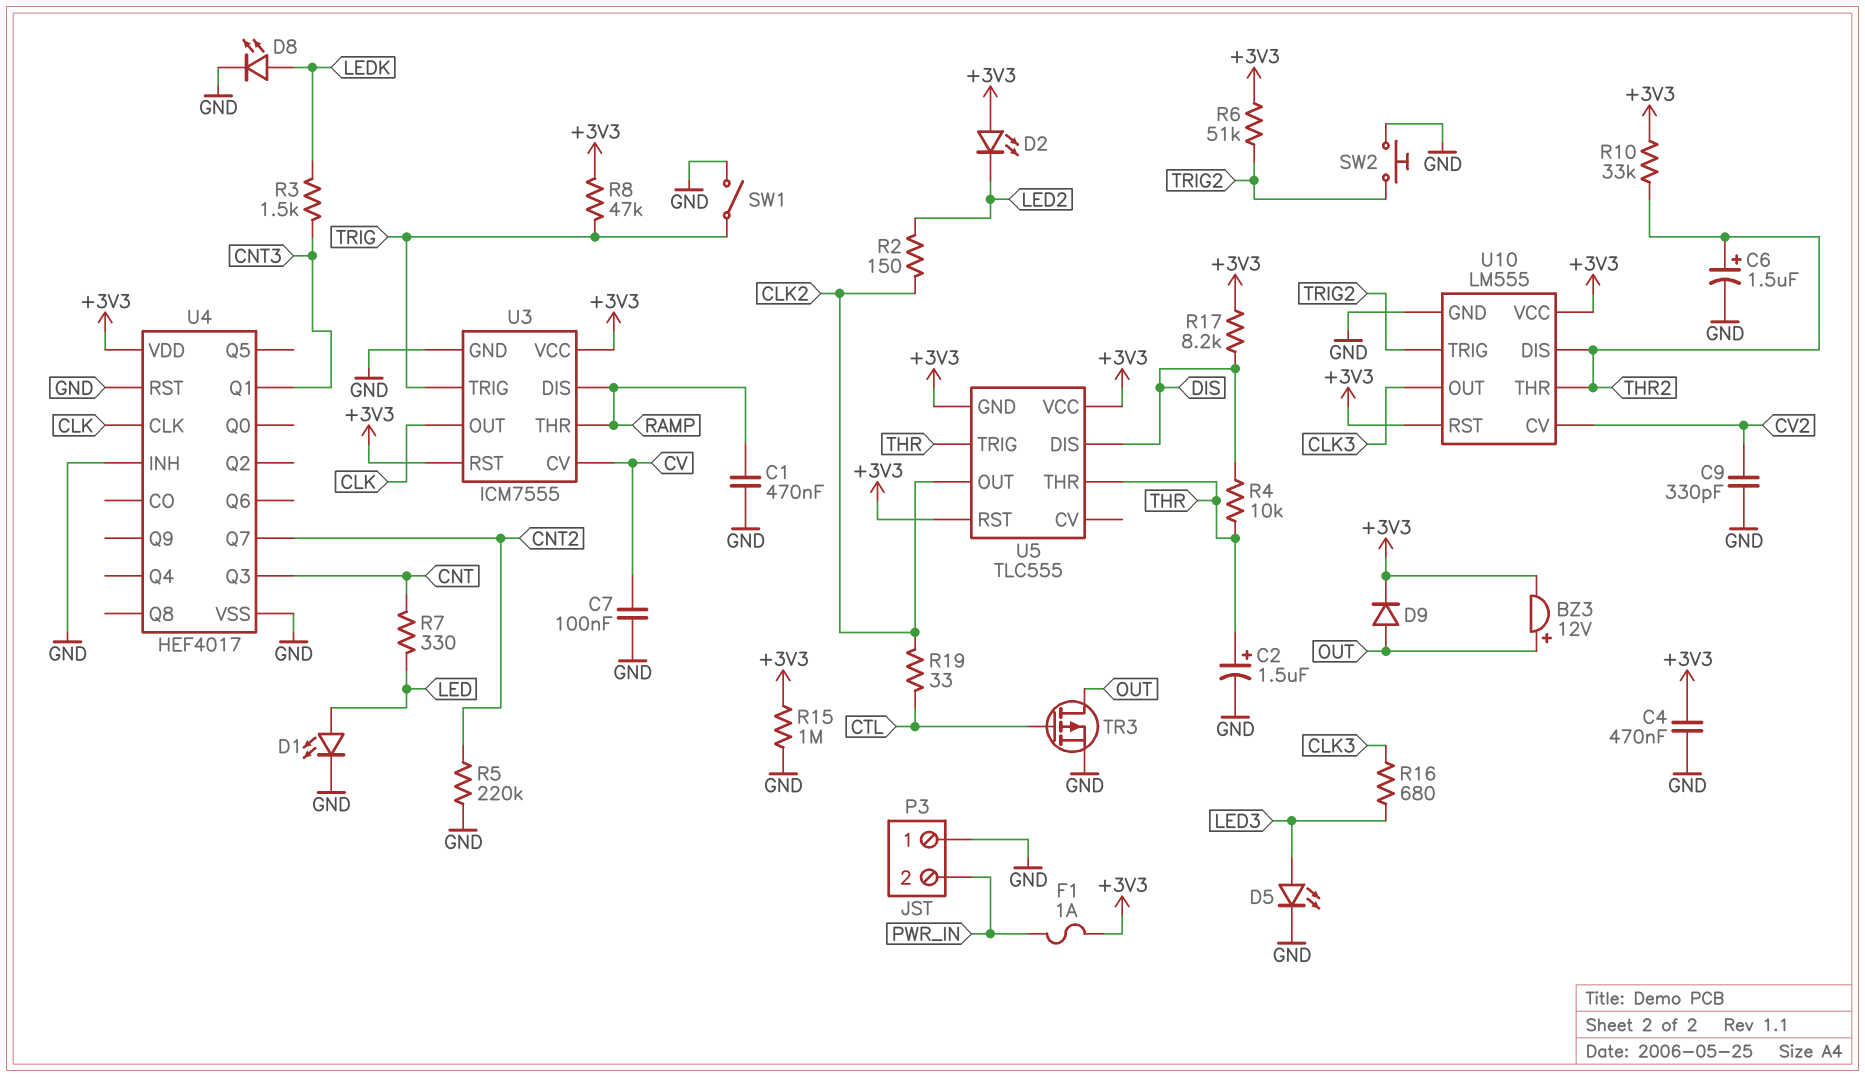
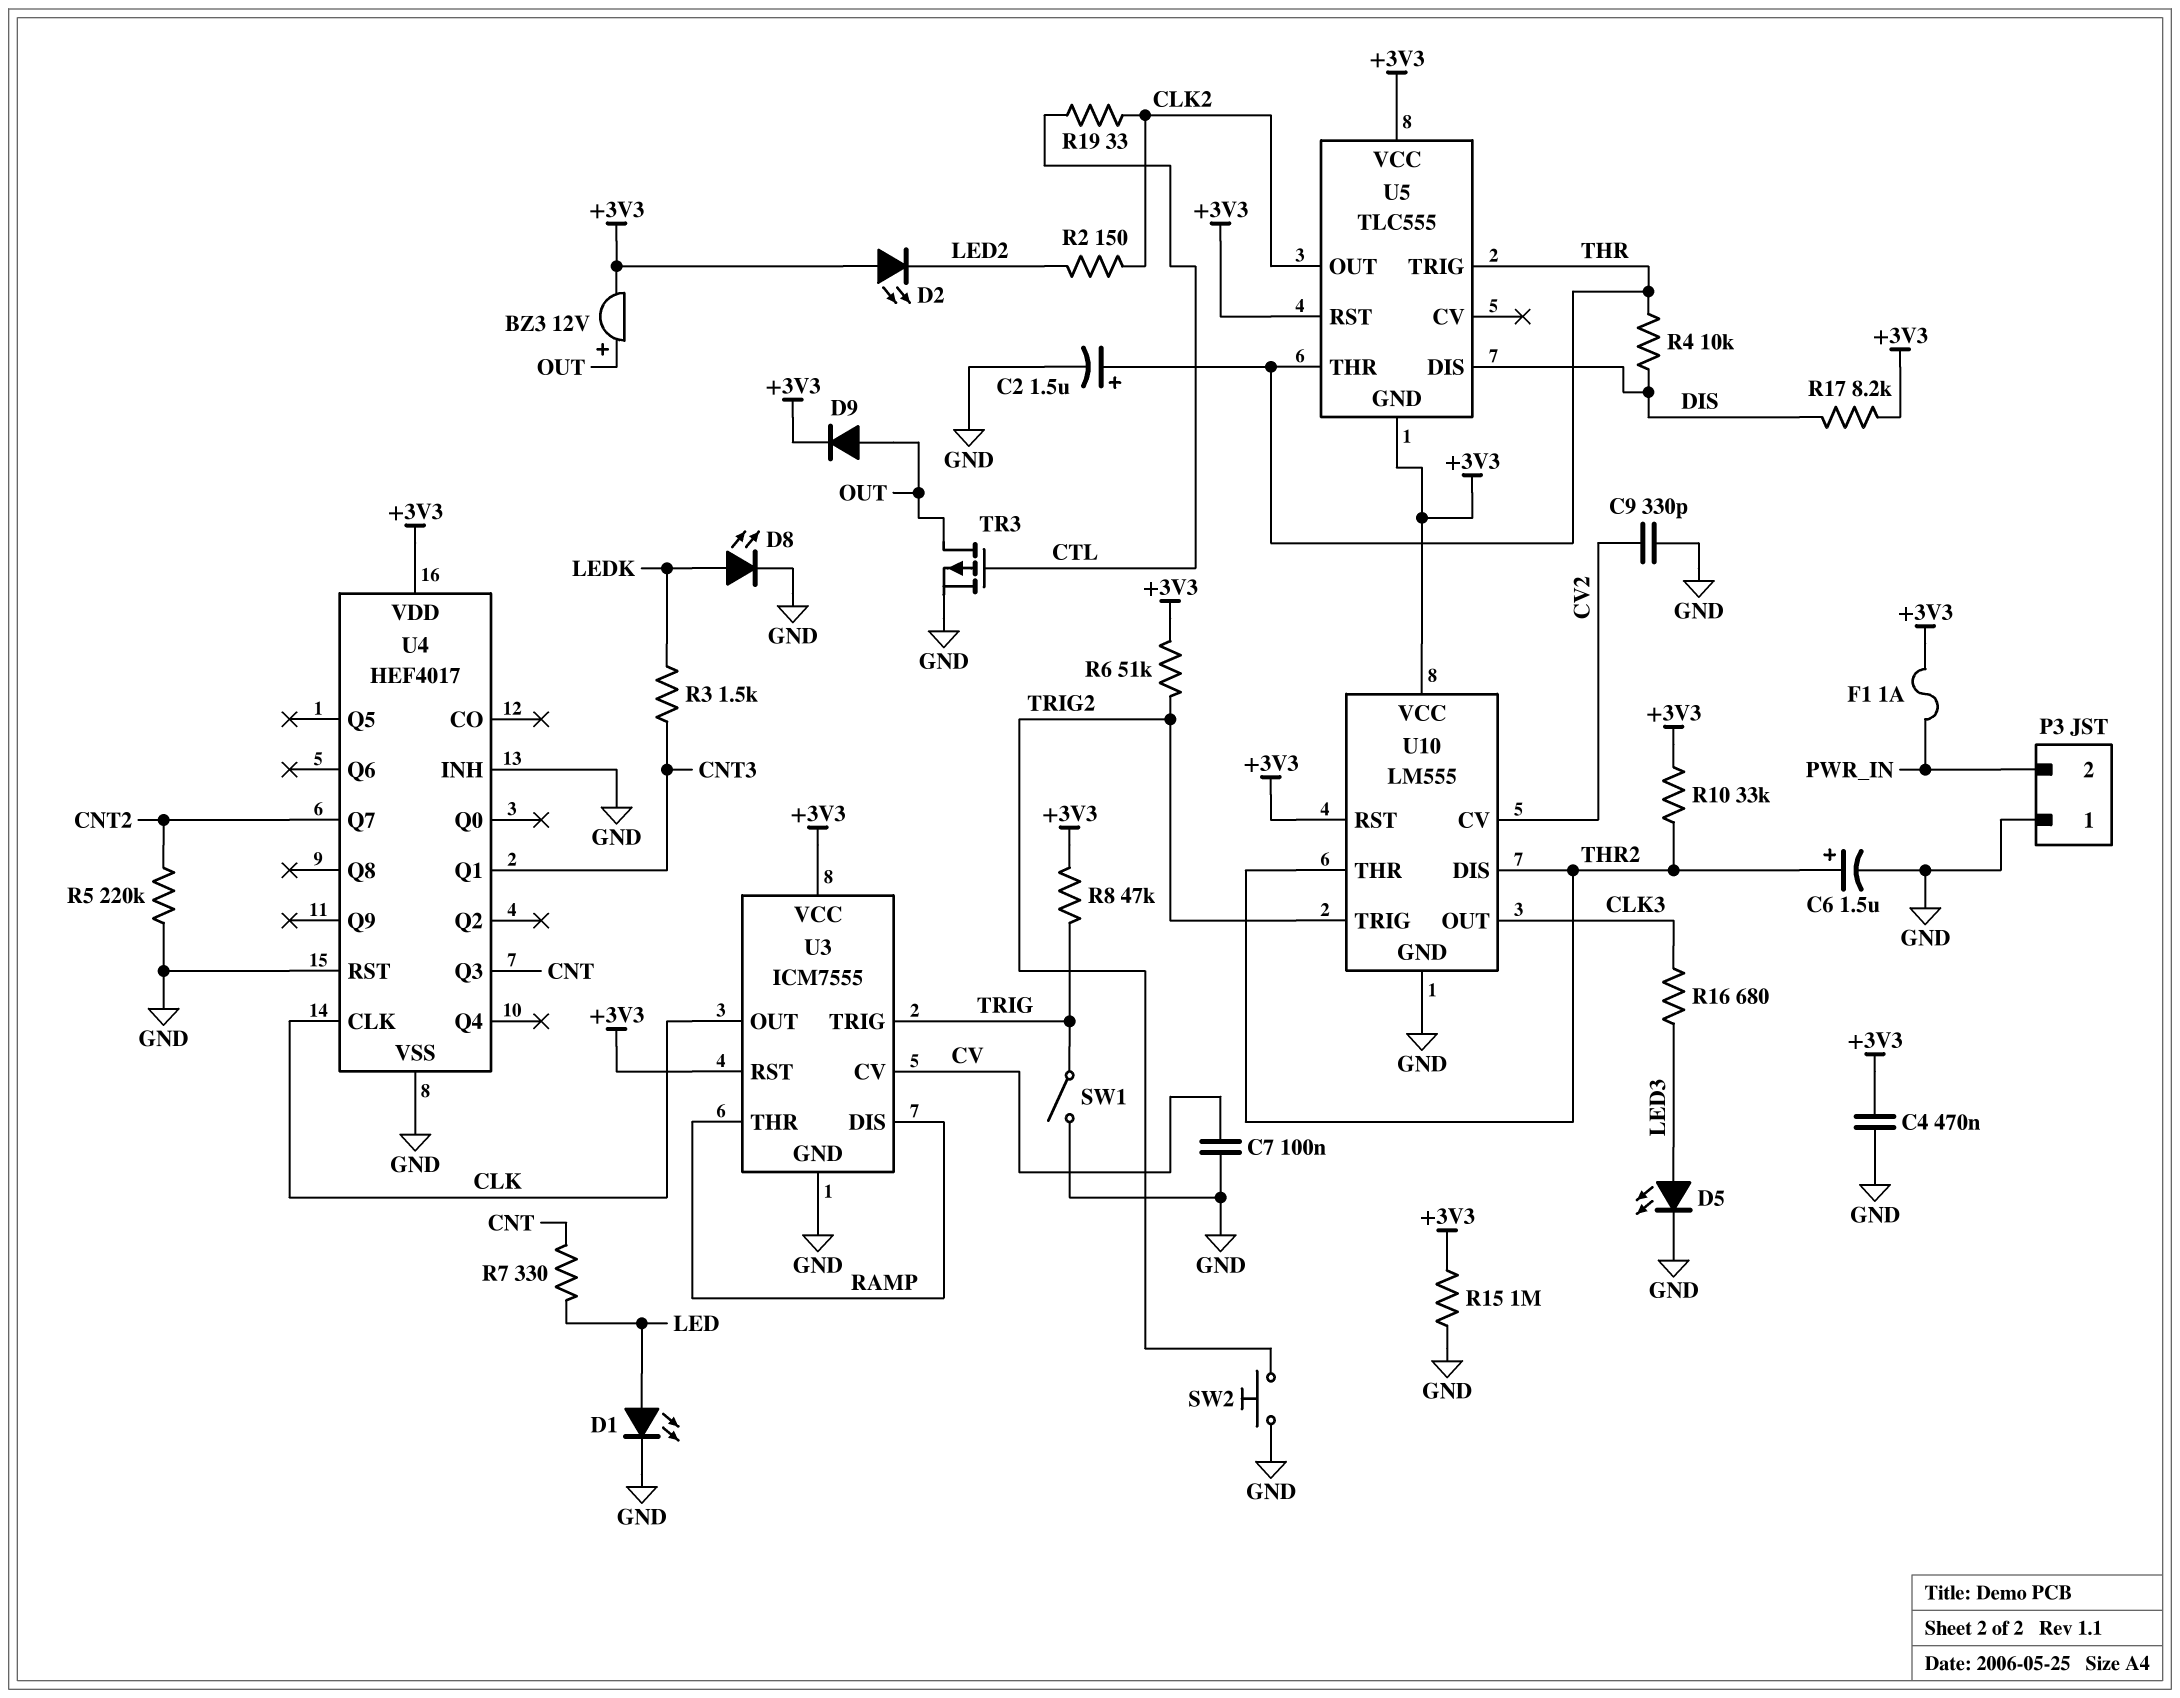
C1: 470nF (GND, RAMP) -> none

